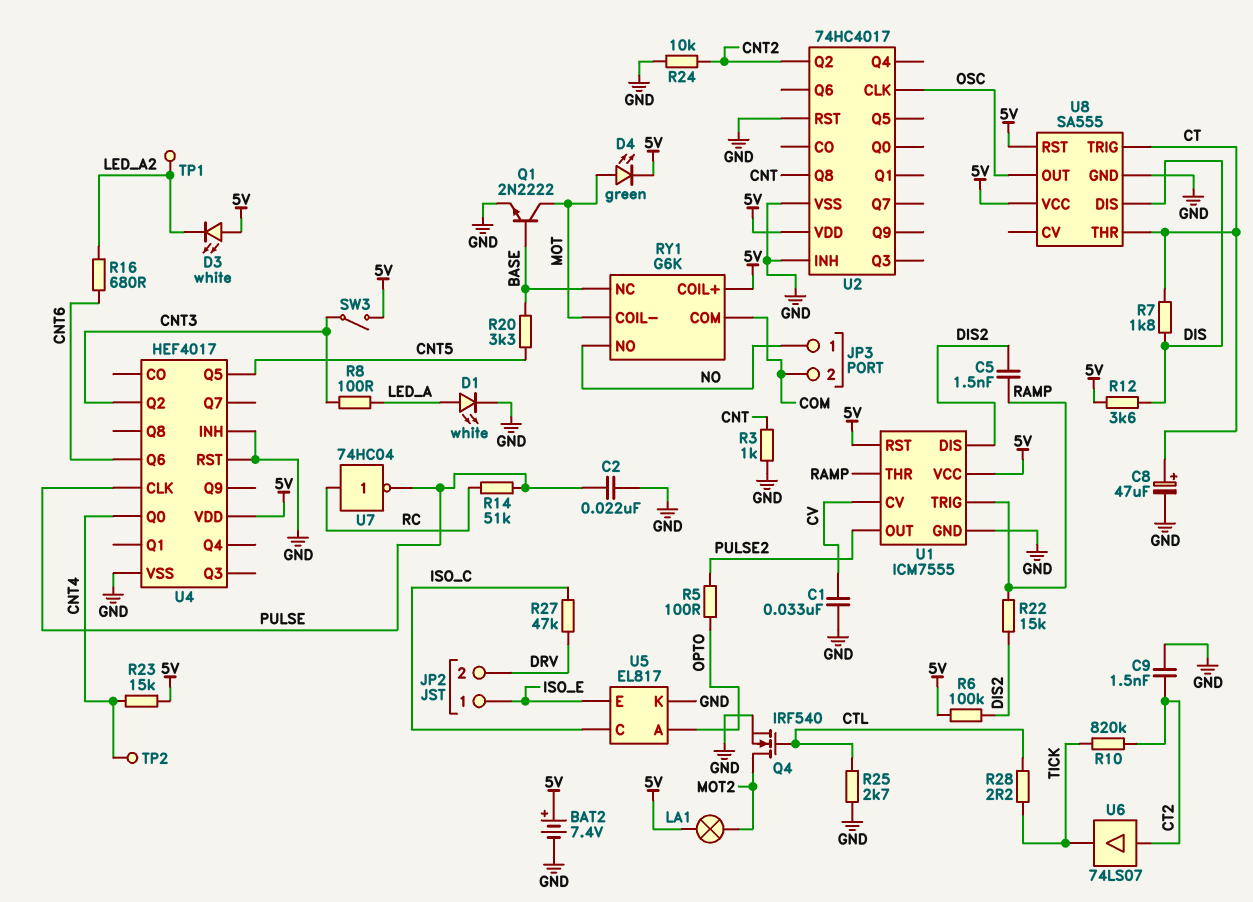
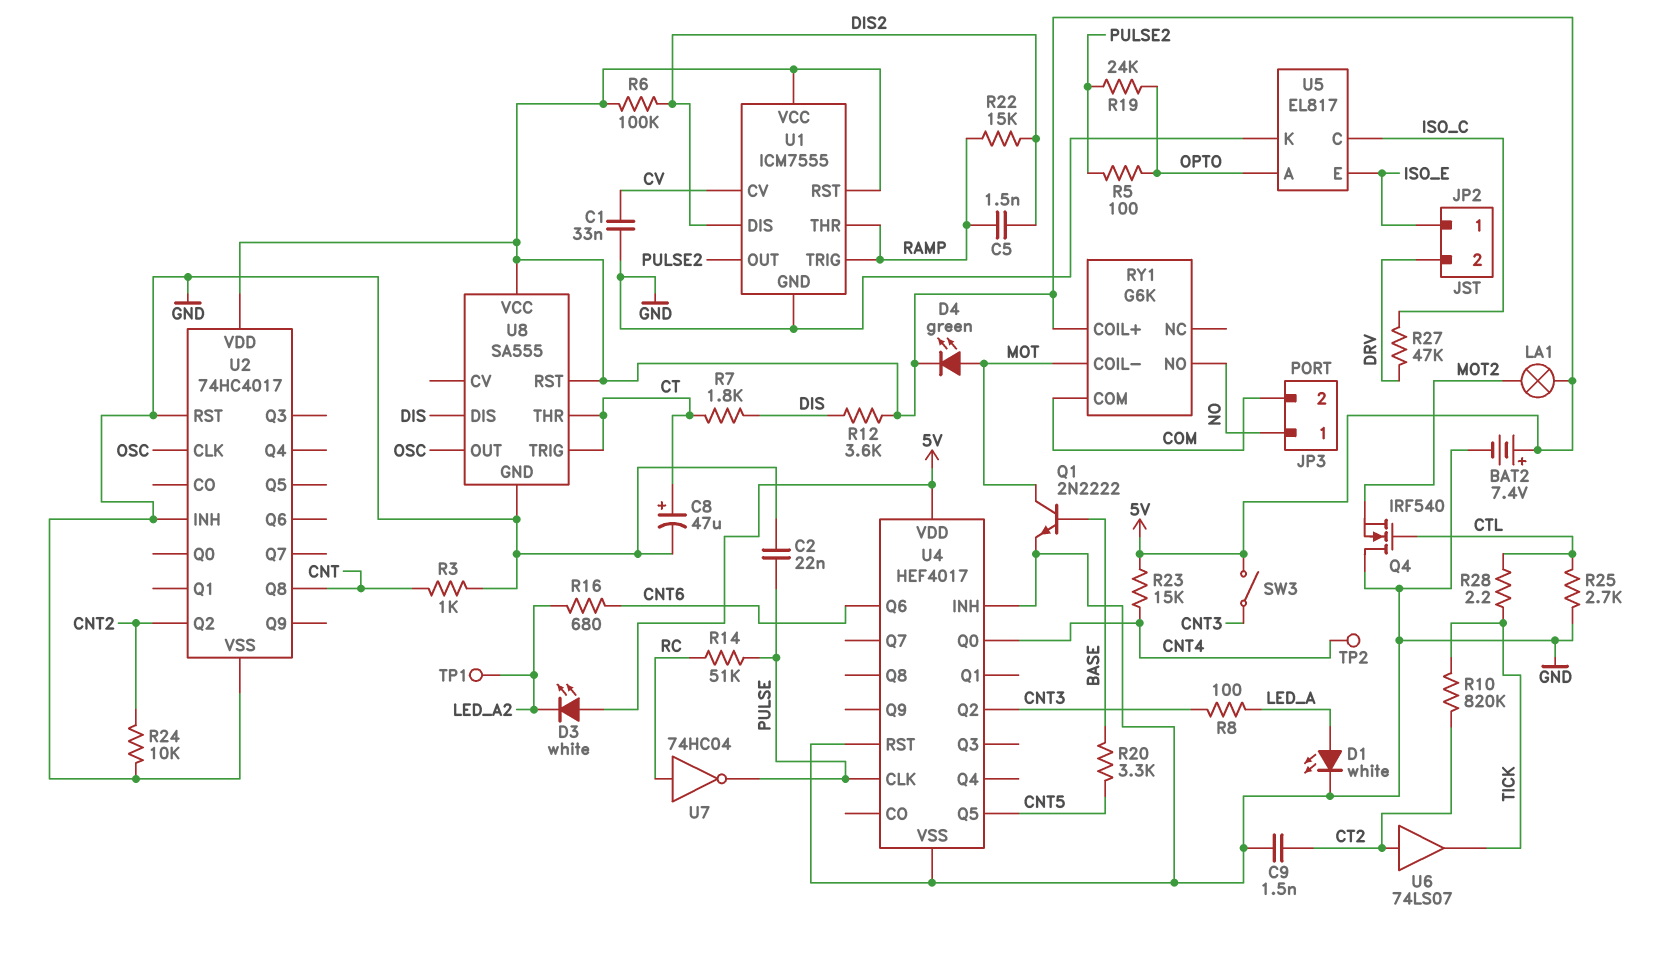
Q4: NMOS IRF540 (G CTL, D MOT2, S GND) -> NMOS IRF540 (G CTL, D GND, S MOT2)
R19: none -> 24k (OPTO, PULSE2)
RY1 pin NC: BASE -> none

